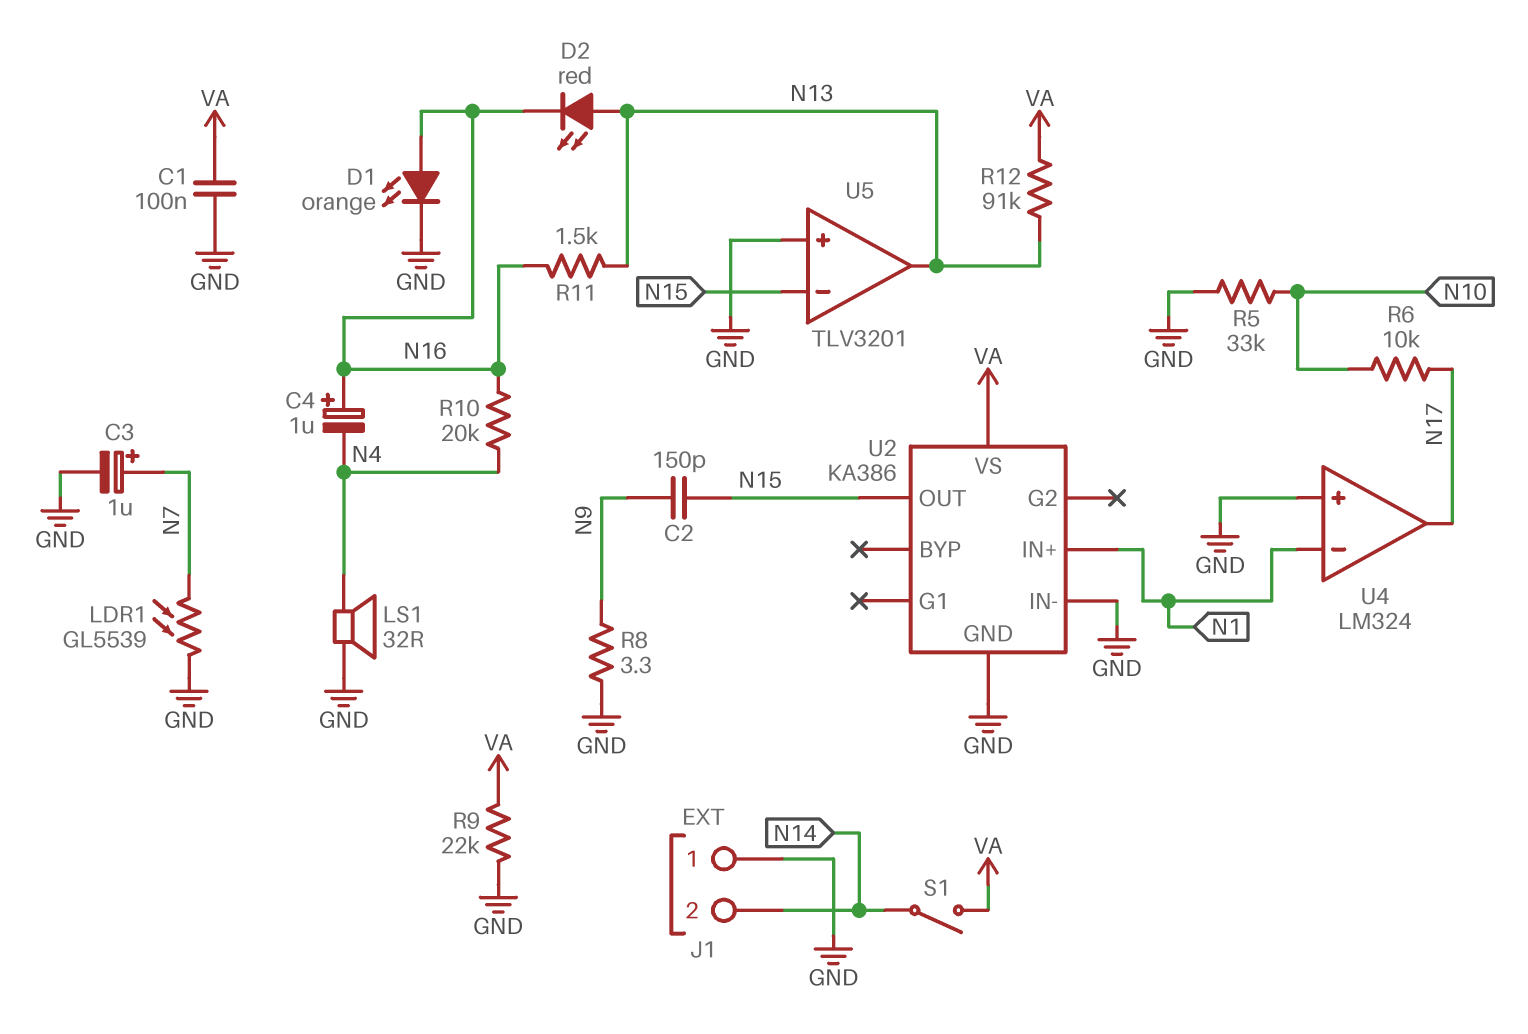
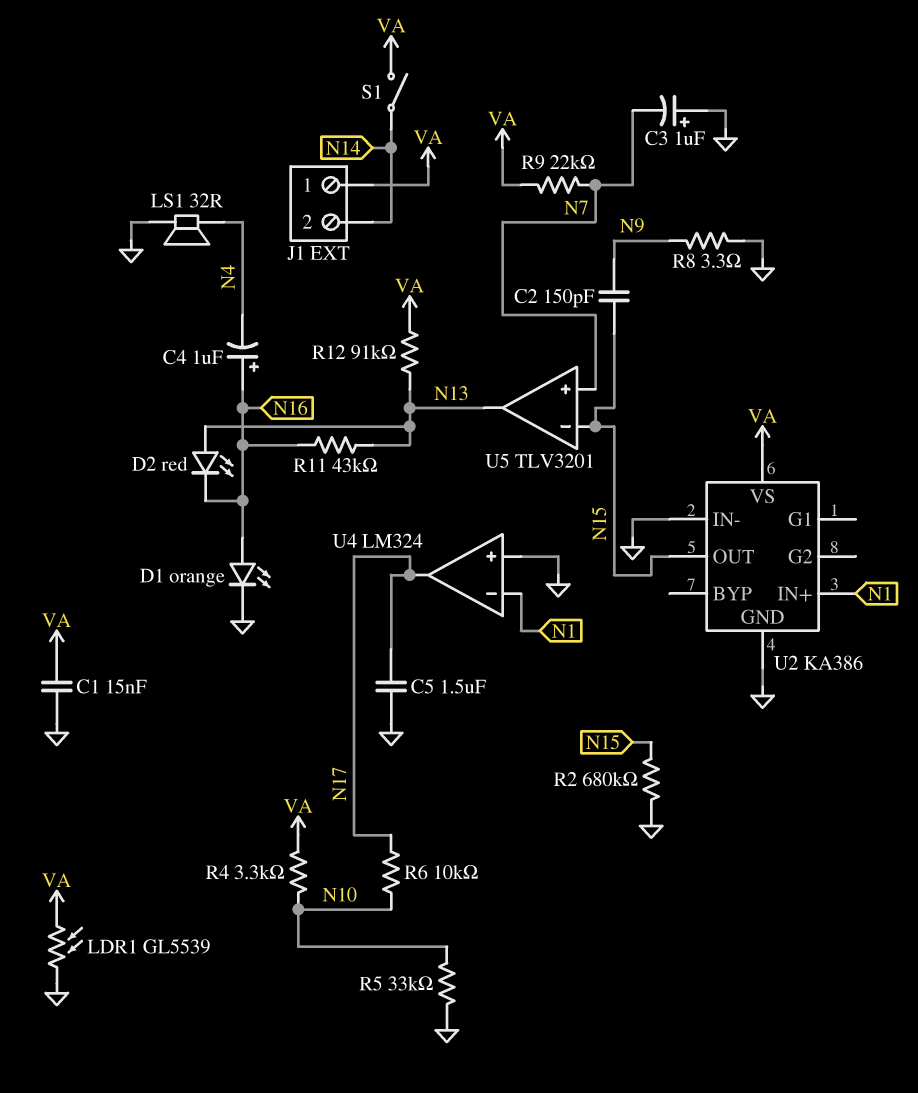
C1: 100nF (GND, VA) -> 15nF (GND, VA)
C3: 1uF (plus N7, minus GND) -> 1uF (plus GND, minus N7)
C5: none -> 1.5uF (GND, N17)
J1 pin 1: GND -> VA
LDR1: GL5539 (GND, N7) -> GL5539 (GND, VA)
R2: none -> 680k (GND, N15)
R4: none -> 3.3k (N10, VA)
R9: 22k (GND, VA) -> 22k (N7, VA)
R10: 20k (N4, N16) -> none
R11: 1.5k (N13, N16) -> 43k (N13, N16)
U5 pin in+: GND -> N7

